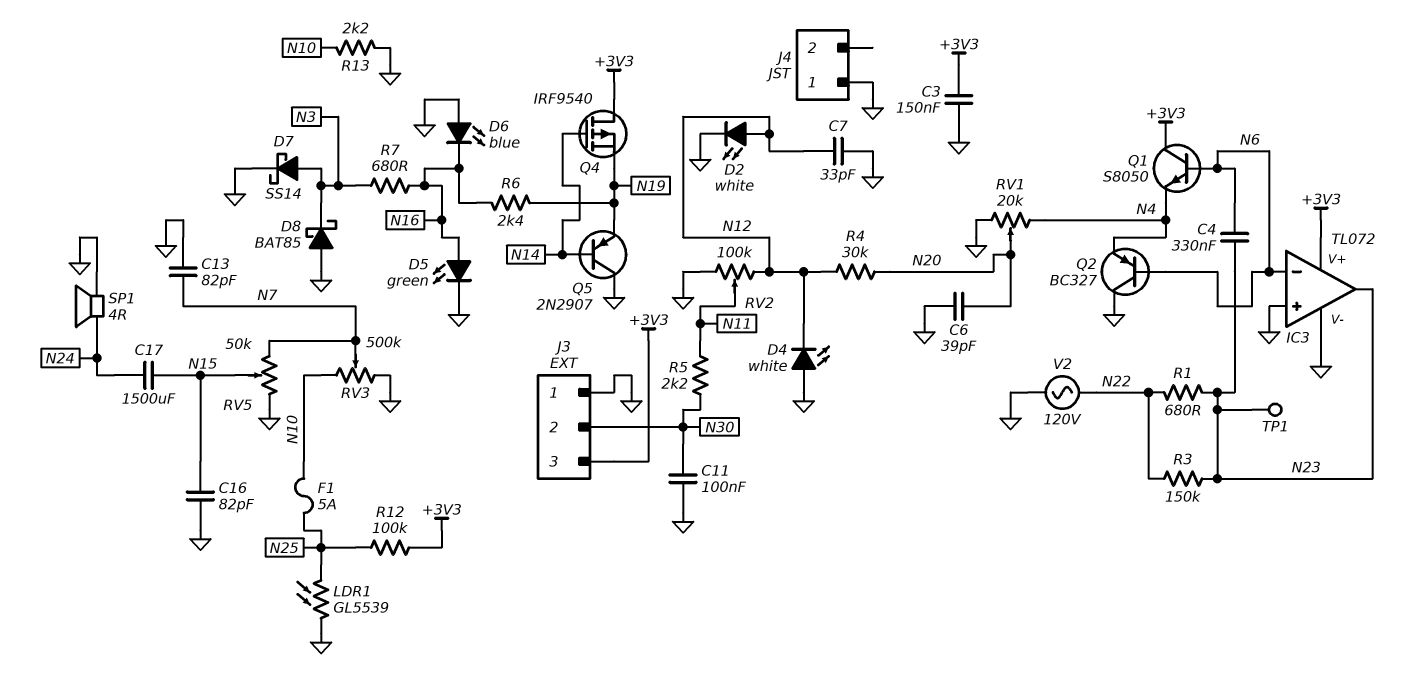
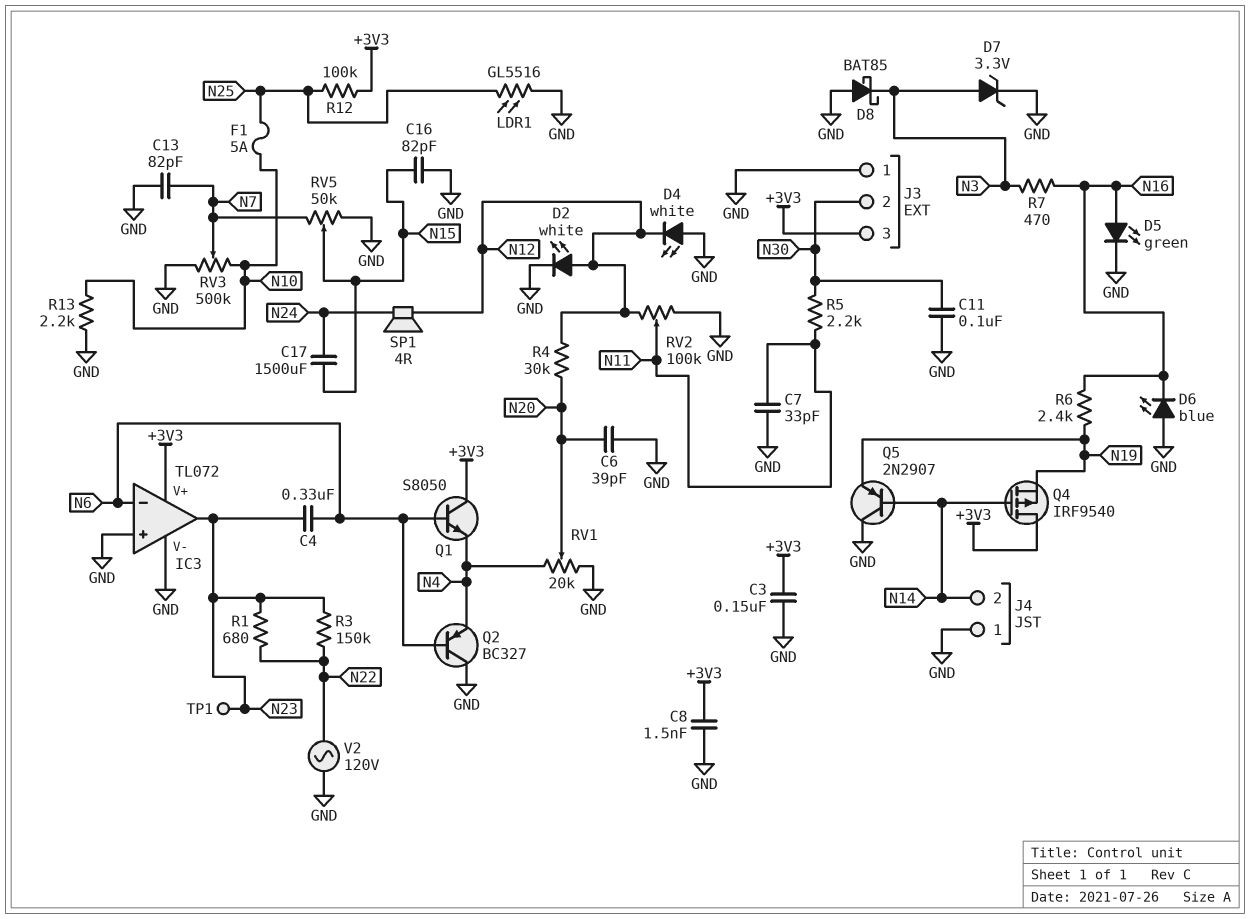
C7: 33pF (GND, N12) -> 33pF (GND, N11)
C8: none -> 1.5nF (+3V3, GND)
D7: schottky SS14 (A N3, K GND) -> zener 3.3V (A N3, K GND)
J4 pin 2: none -> N14
LDR1: GL5539 (GND, N25) -> GL5516 (GND, N25)
R7: 680 (N3, N16) -> 470 (N3, N16)
SP1: speaker 4R (GND, N24) -> speaker 4R (N12, N24)

